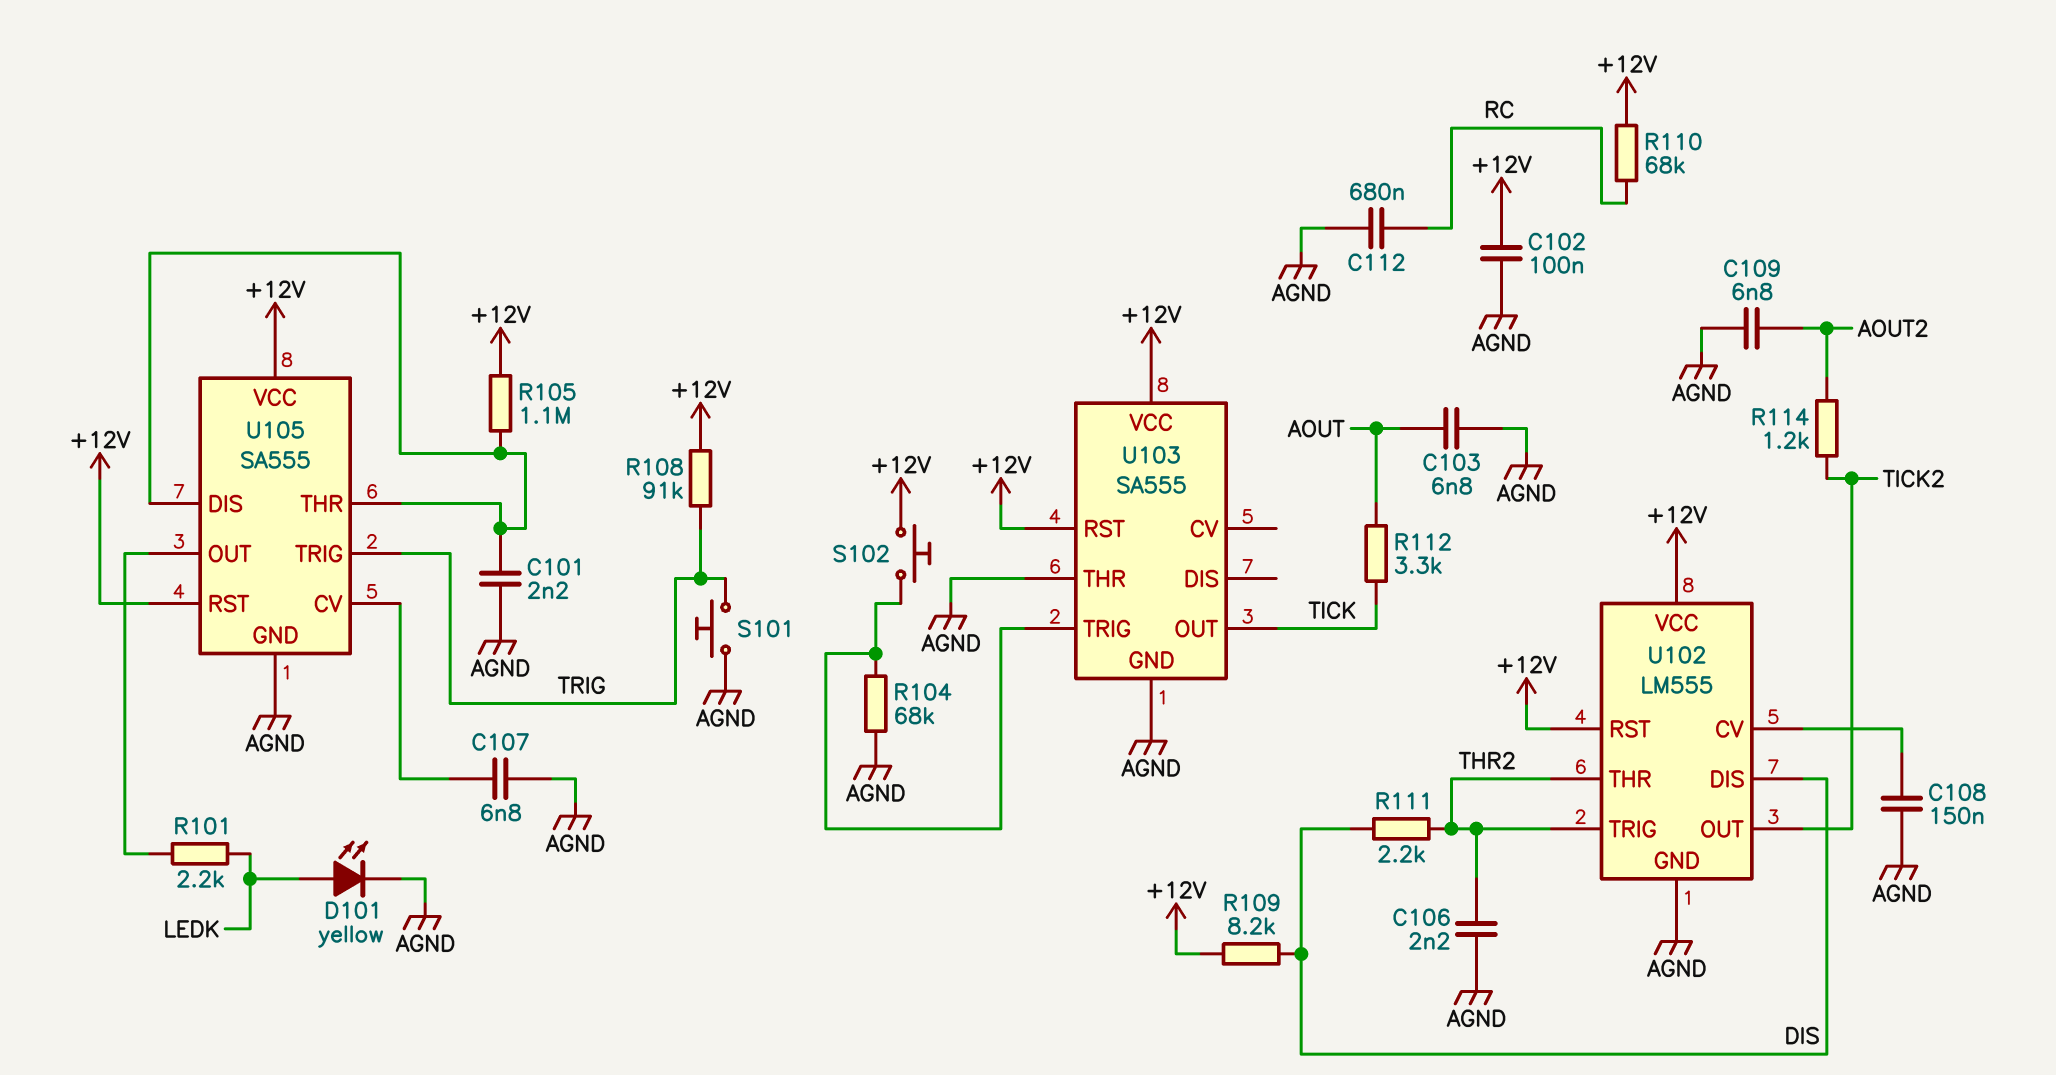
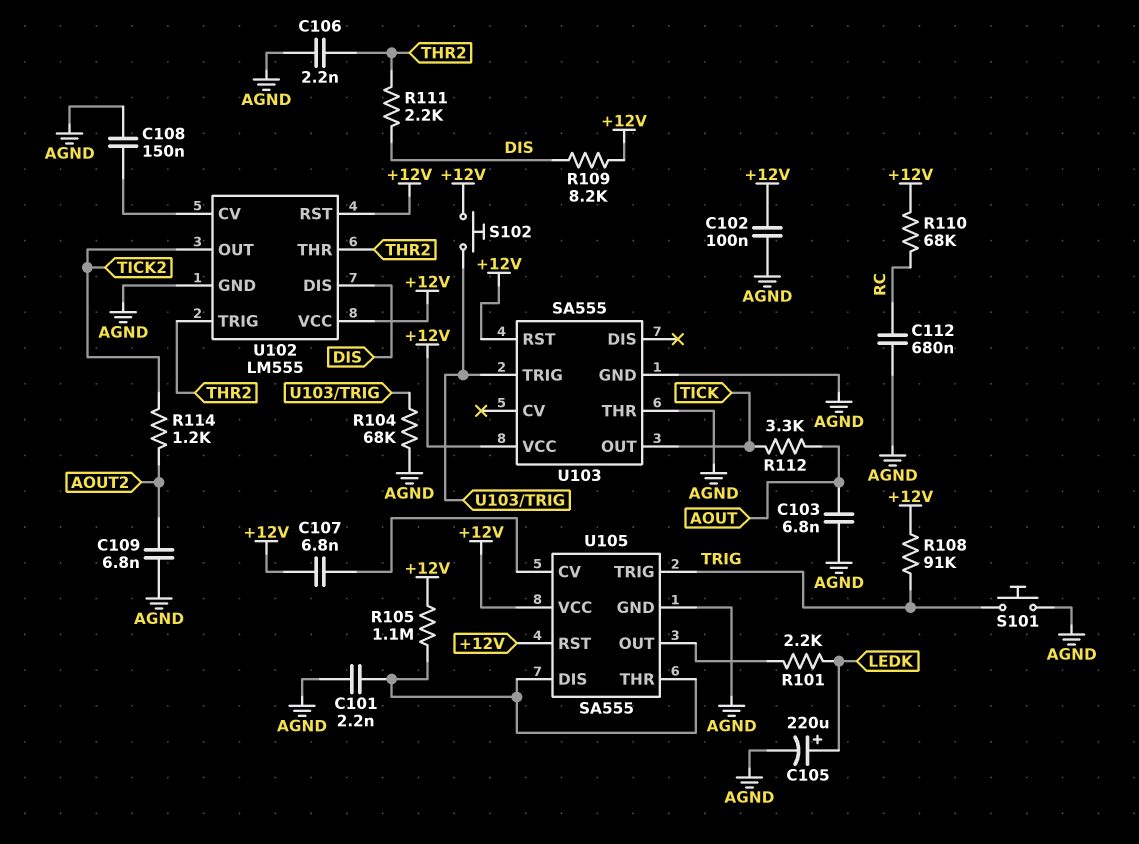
C105: none -> 220uF (plus LEDK, minus AGND)
C107: 6.8nF (AGND, U105/CV) -> 6.8nF (+12V, U105/CV)
D101: LED yellow (A LEDK, K AGND) -> none

